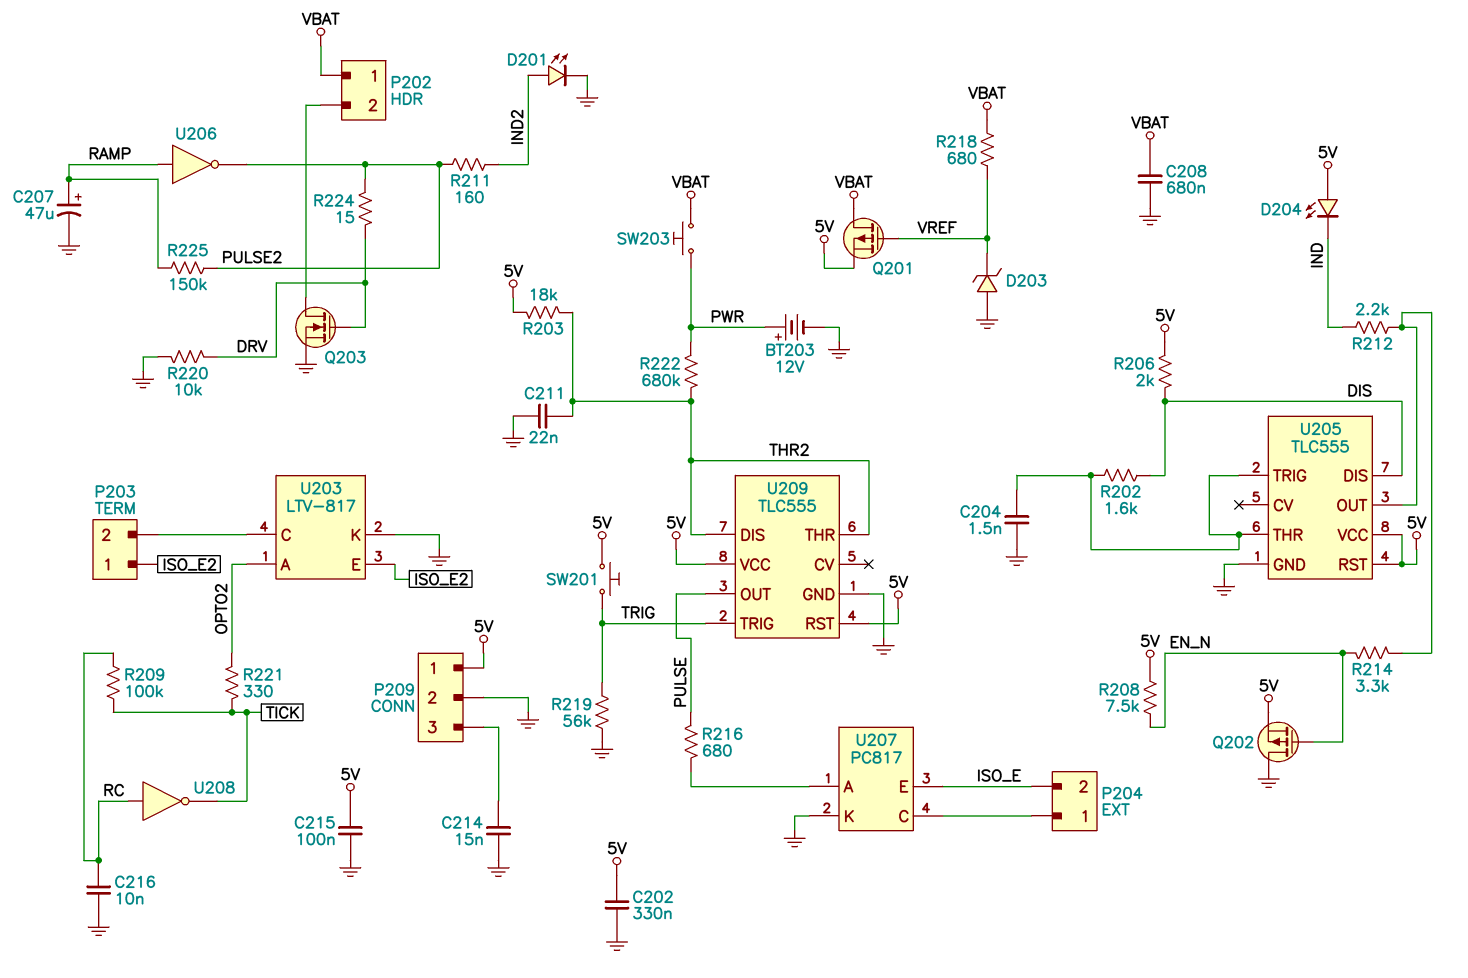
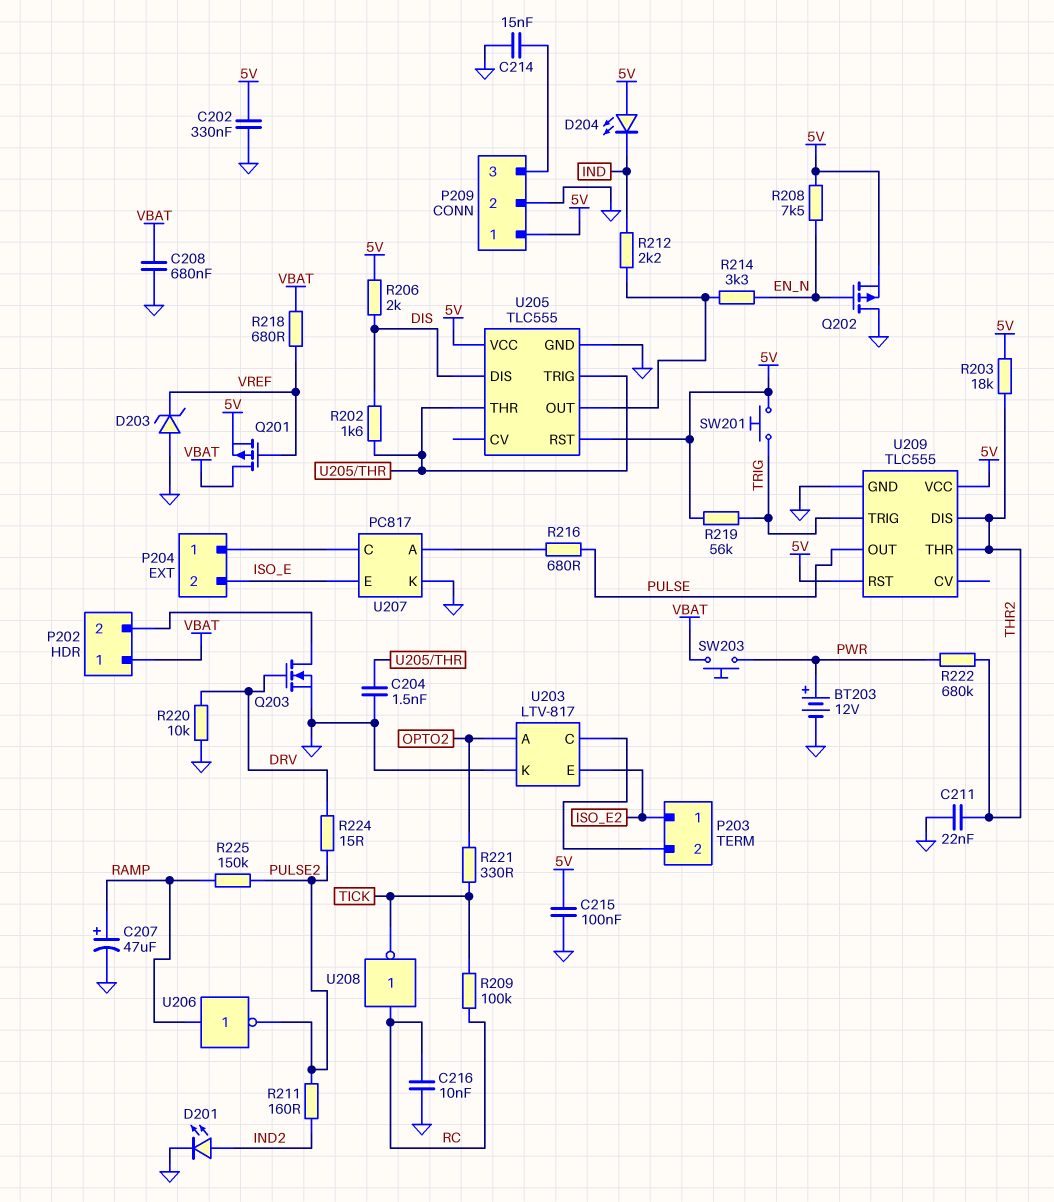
R219: 56k (GND, TRIG) -> 56k (5V, TRIG)

